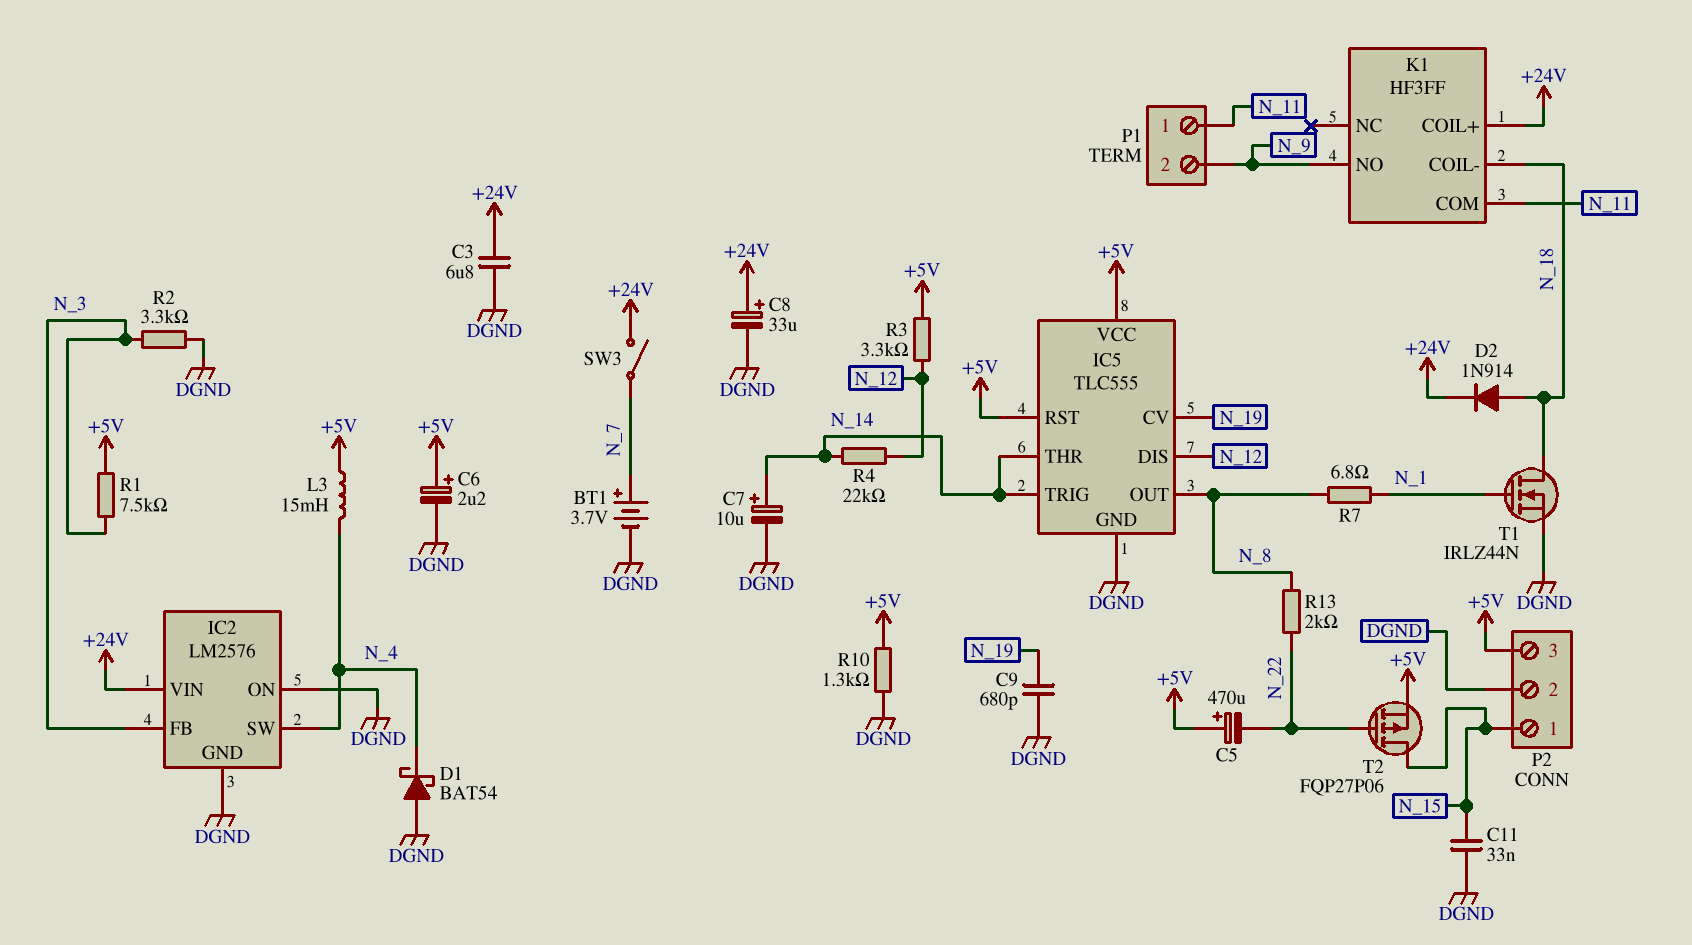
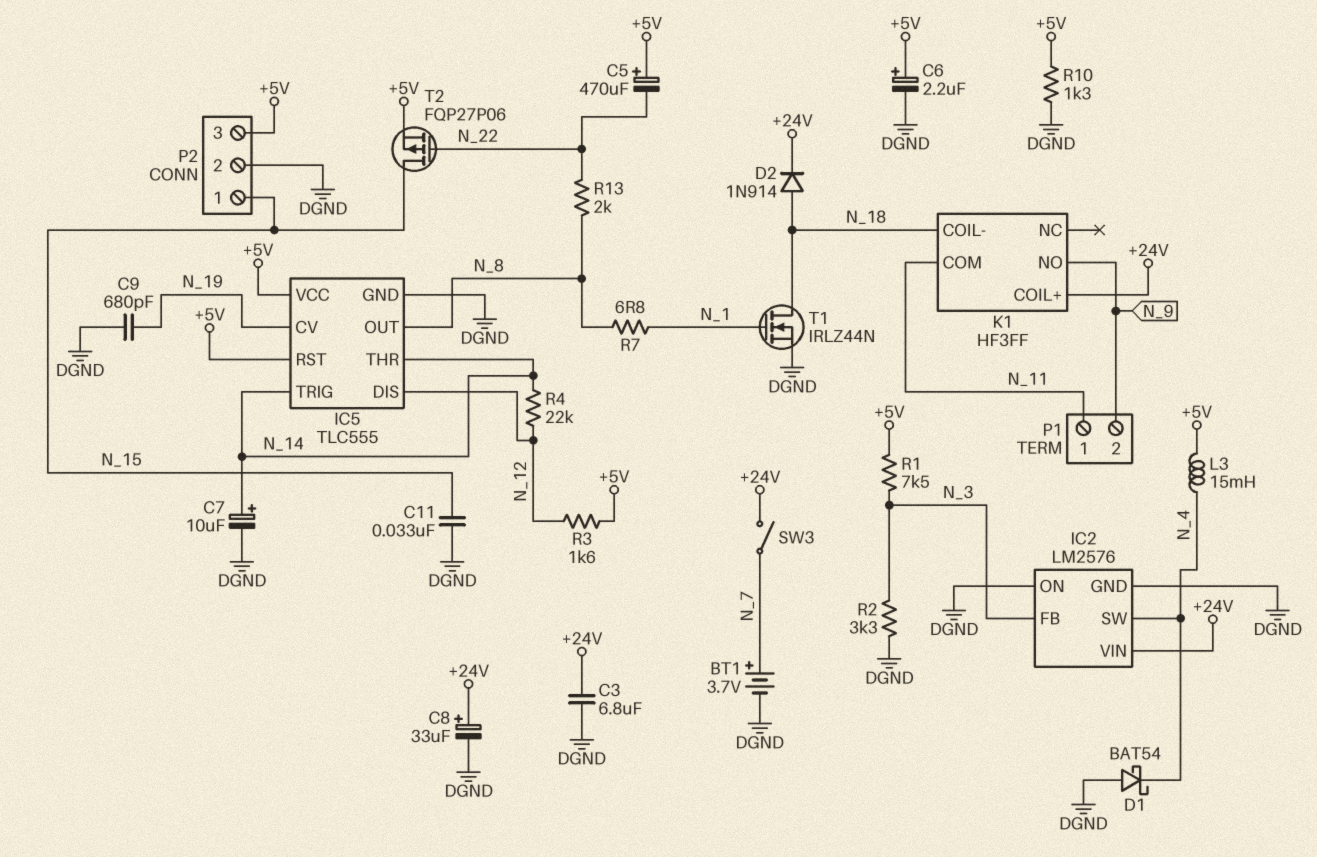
R3: 3.3k (+5V, N_12) -> 1.6k (+5V, N_12)

